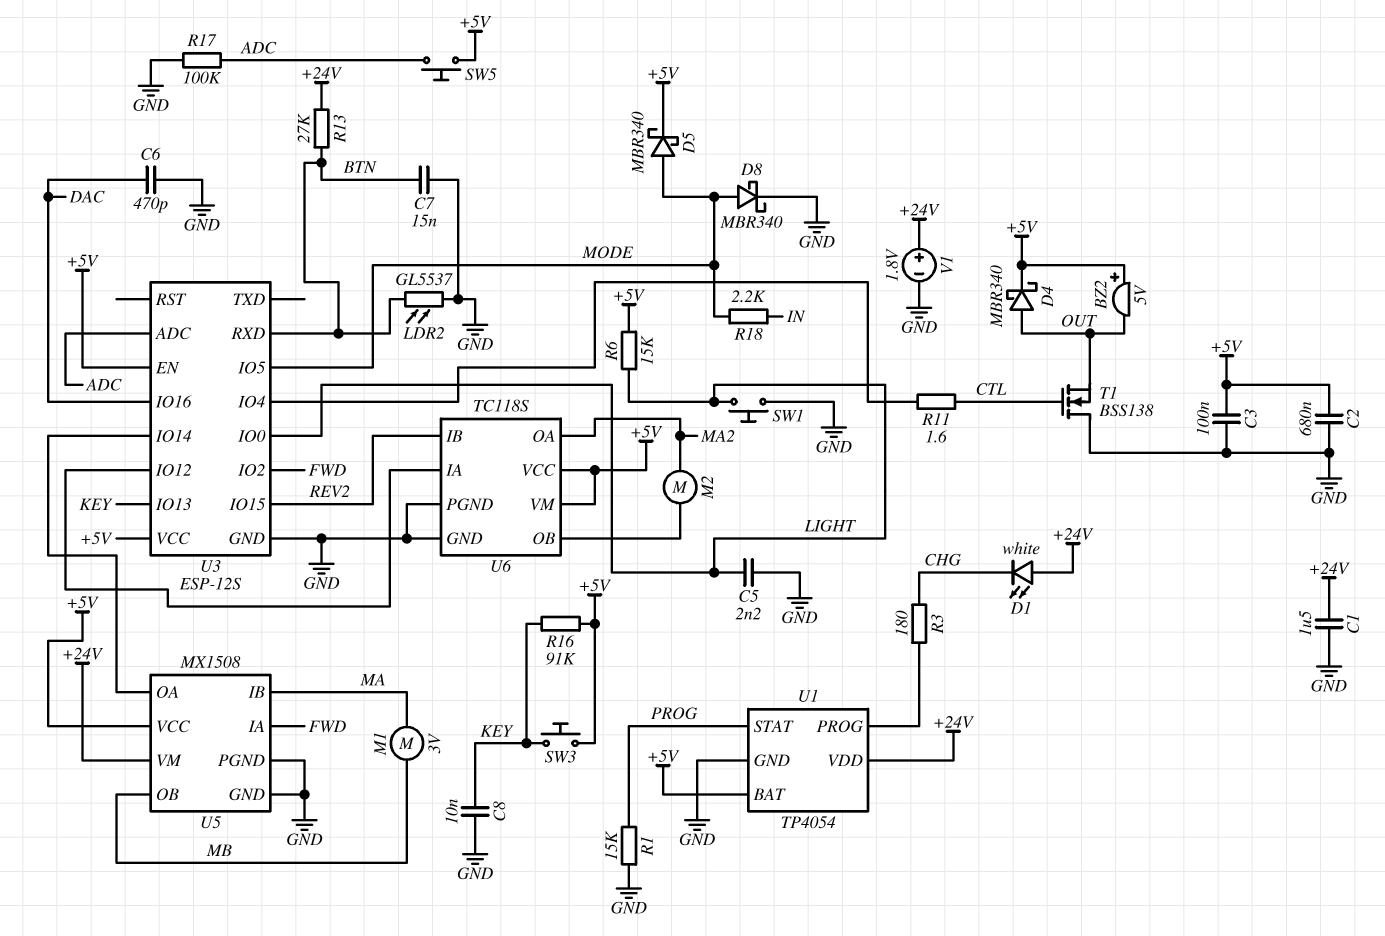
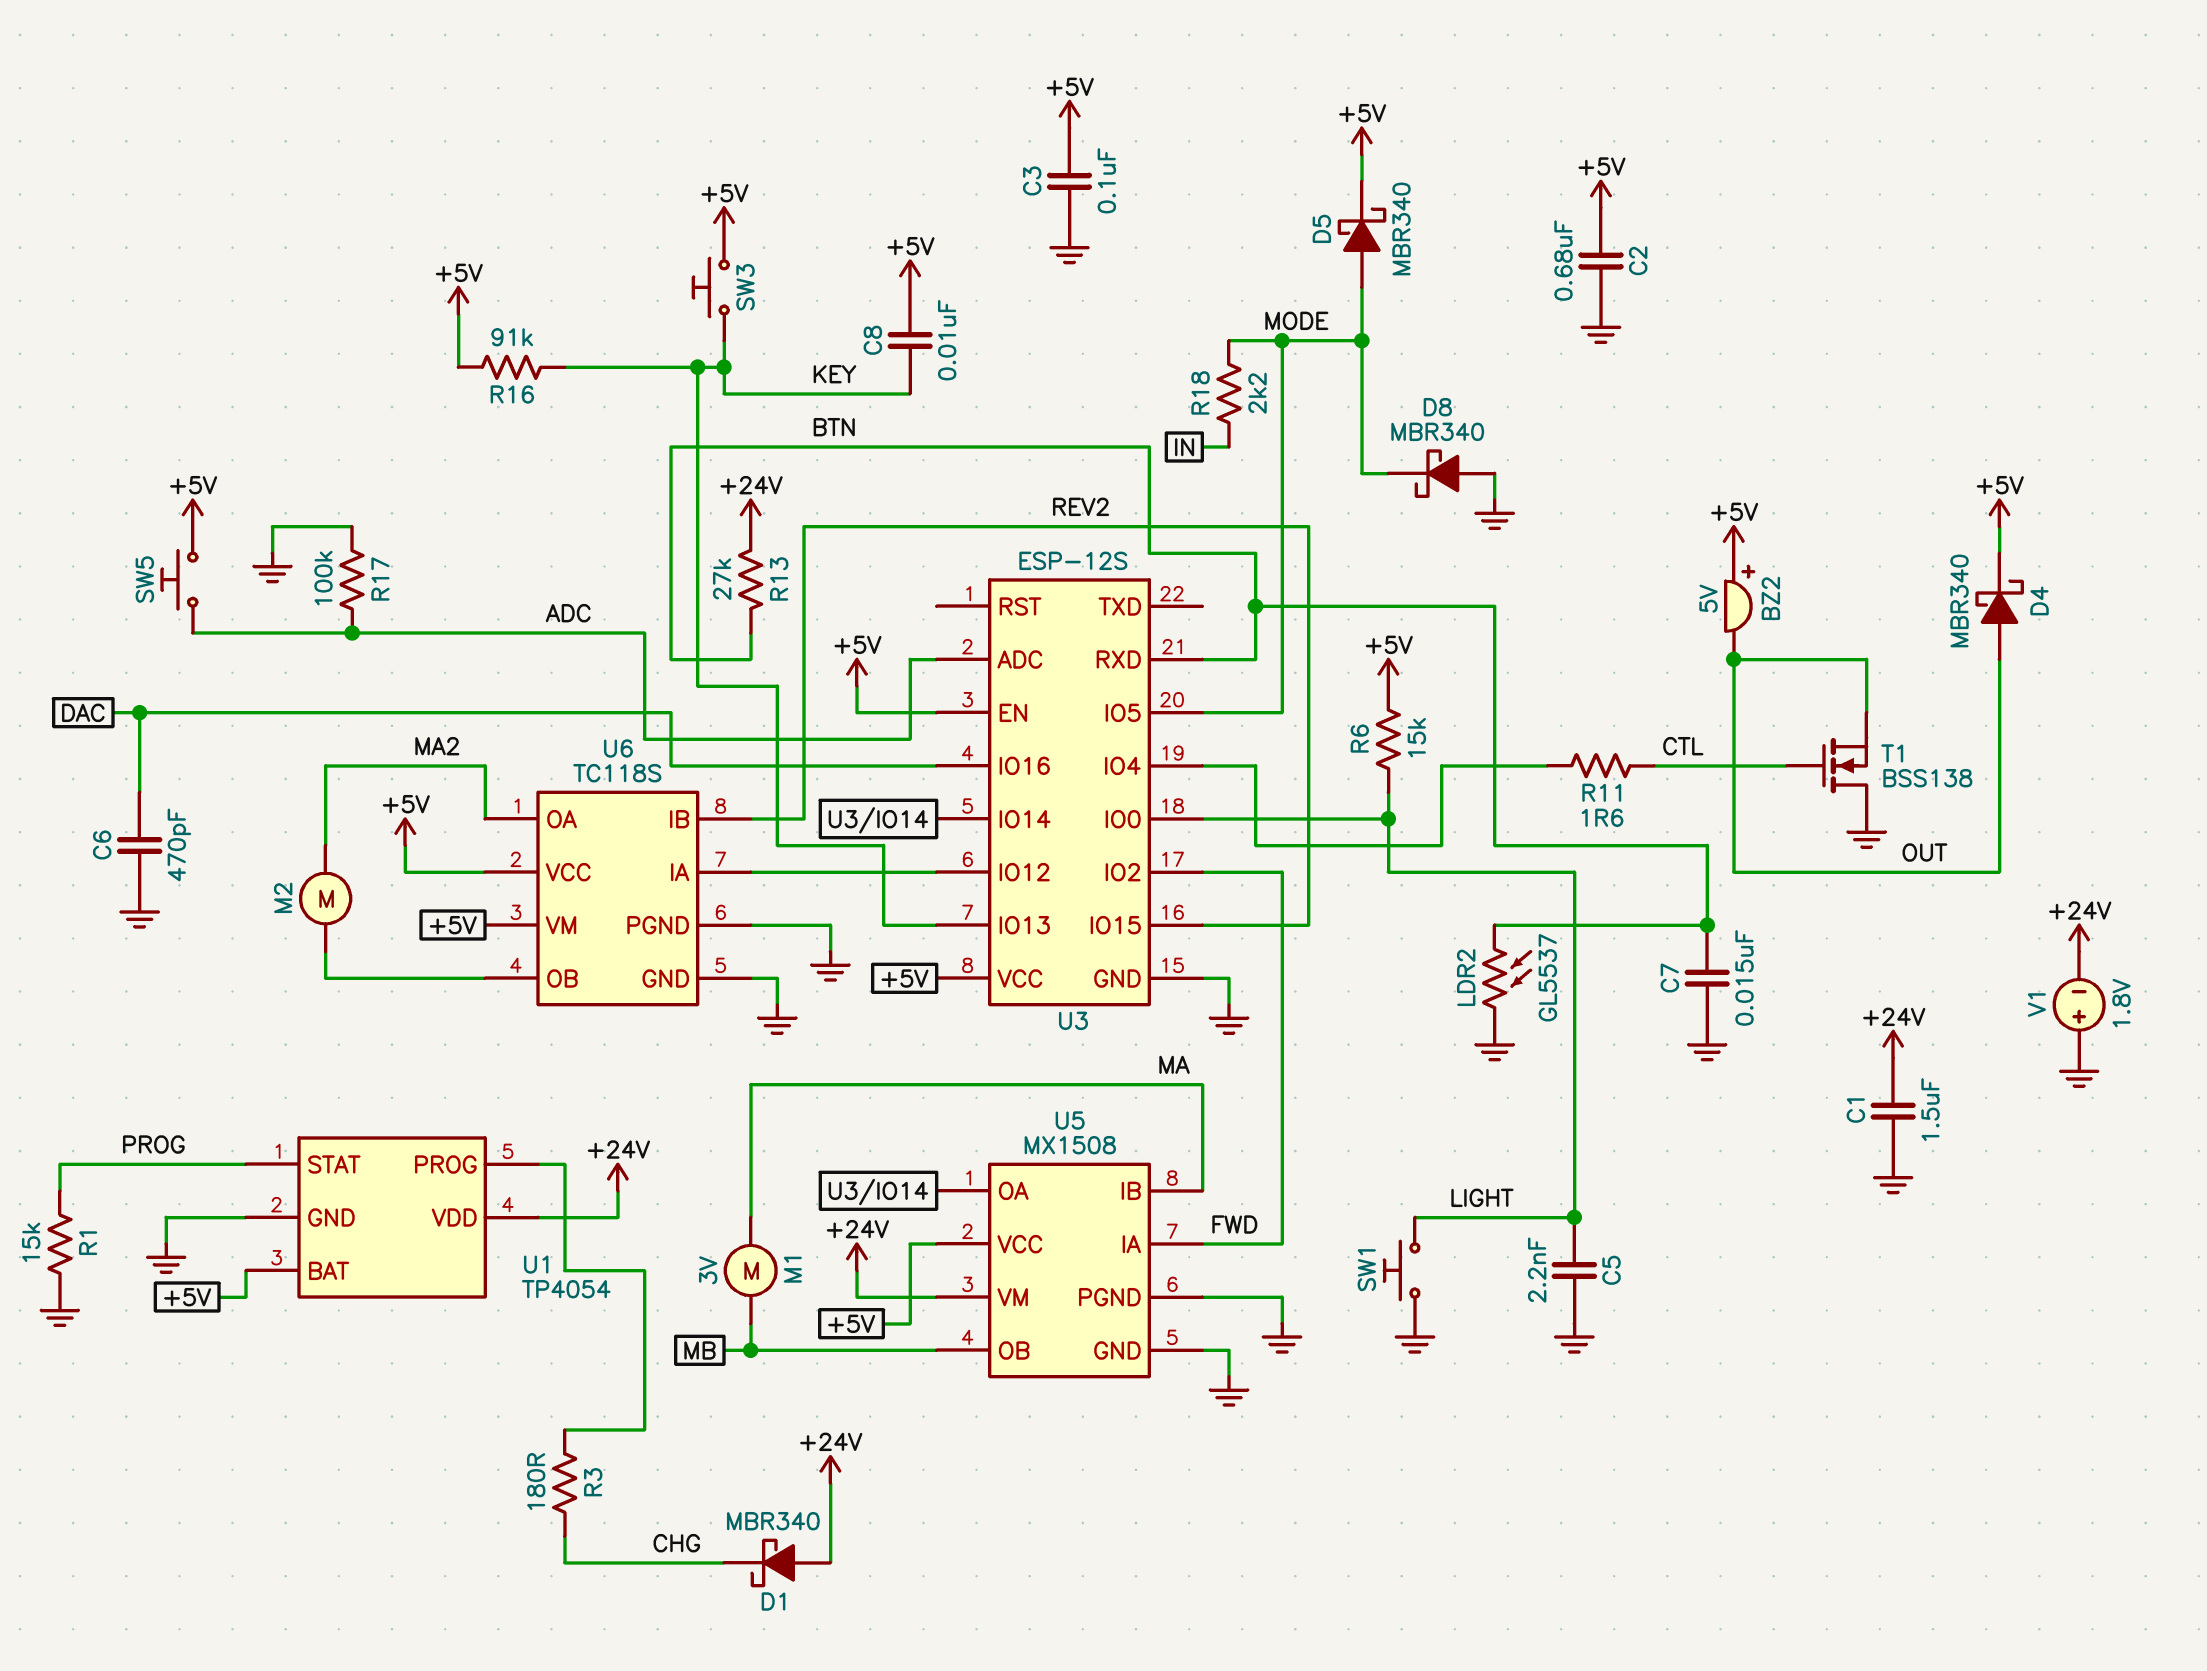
C8: 10nF (GND, KEY) -> 10nF (+5V, KEY)
D1: LED white (A +24V, K CHG) -> schottky MBR340 (A +24V, K CHG)
D8: schottky MBR340 (A MODE, K GND) -> schottky MBR340 (A GND, K MODE)
V1: 1.8V (plus +24V, minus GND) -> 1.8V (plus GND, minus +24V)

